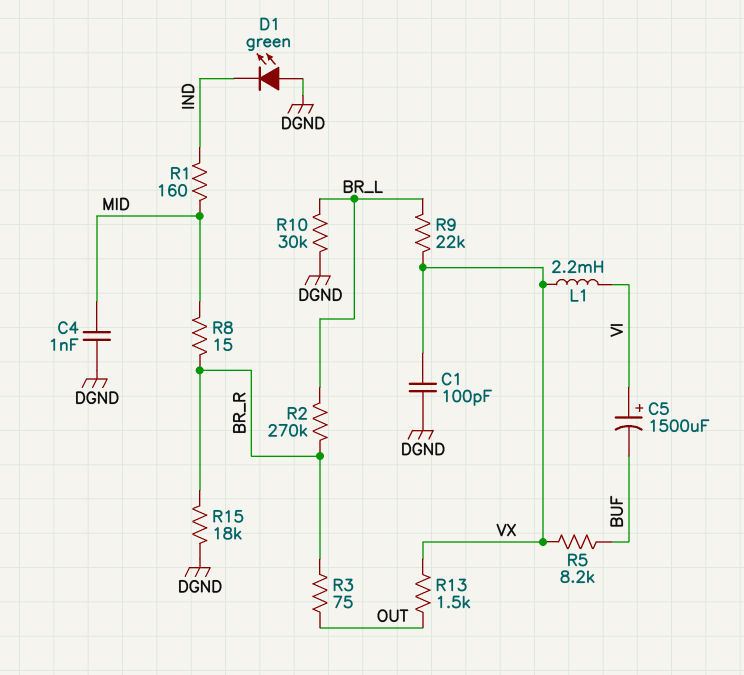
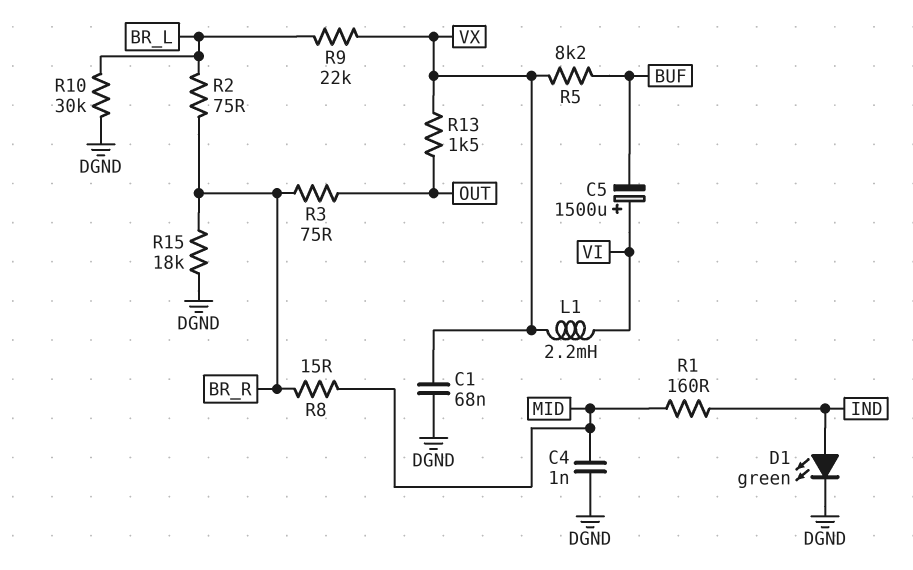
C1: 100pF (DGND, VX) -> 68nF (DGND, VX)
D1: LED green (A DGND, K IND) -> LED green (A IND, K DGND)
R2: 270k (BR_L, BR_R) -> 75 (BR_L, BR_R)

